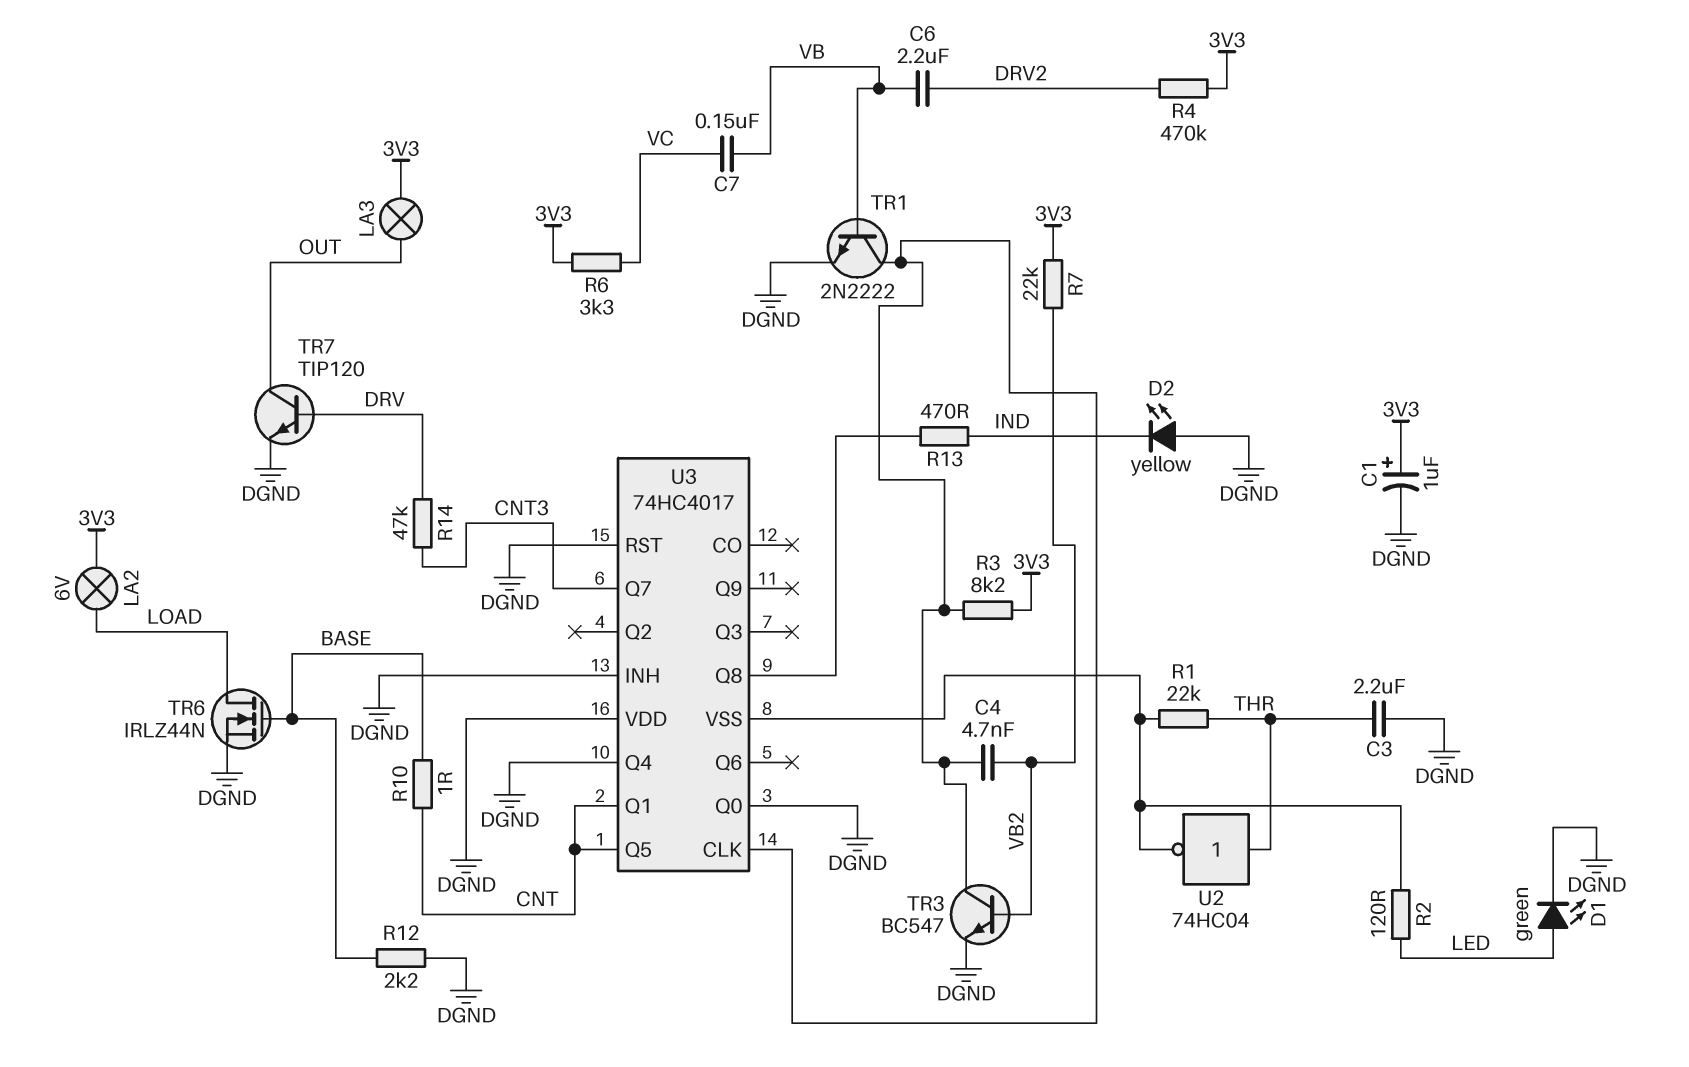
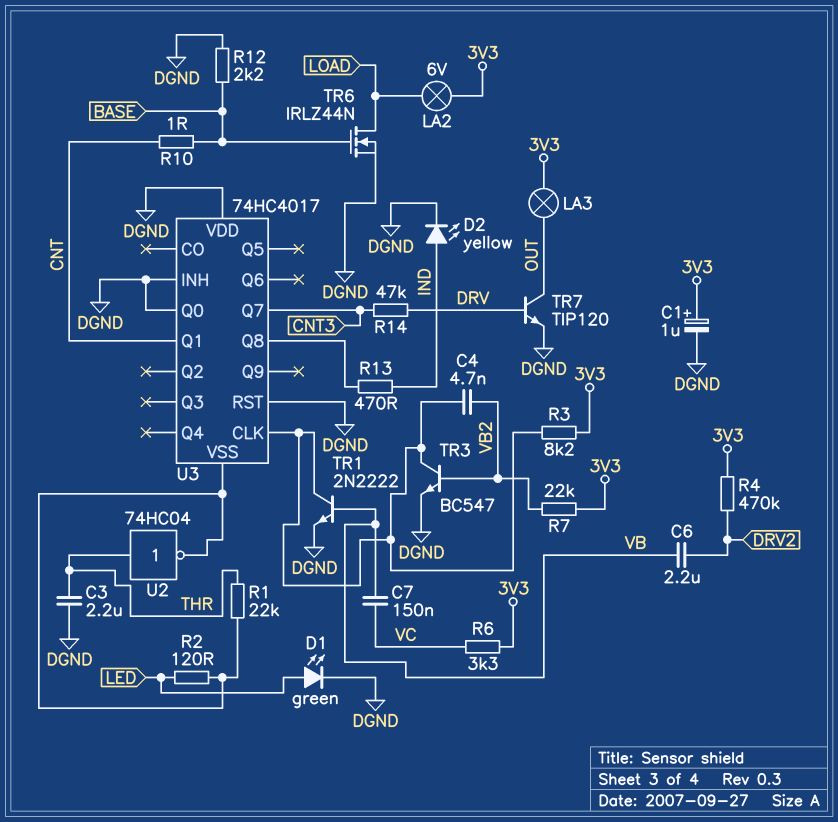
D2: LED yellow (A DGND, K IND) -> LED yellow (A IND, K DGND)
U3 pin Q4: DGND -> none
U3 pin Q5: CNT -> none

